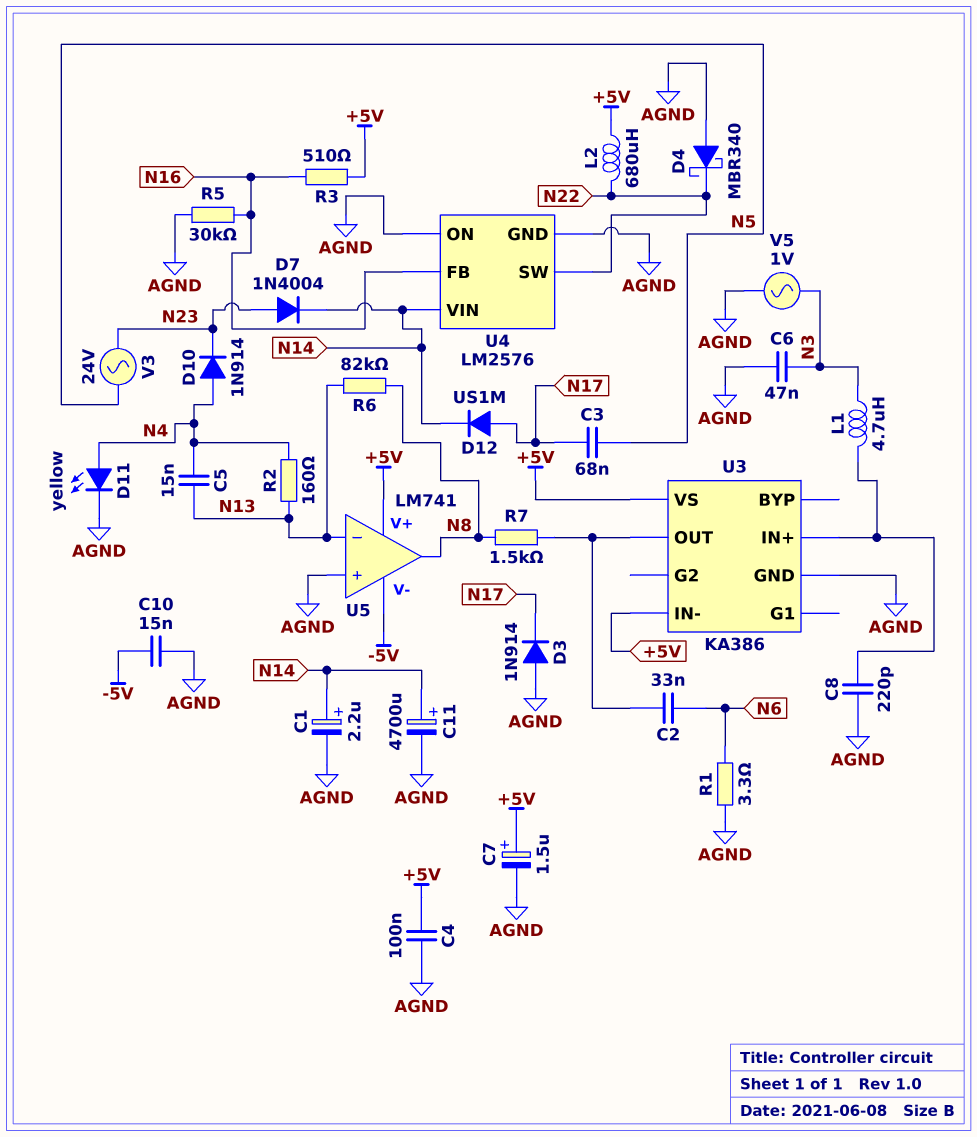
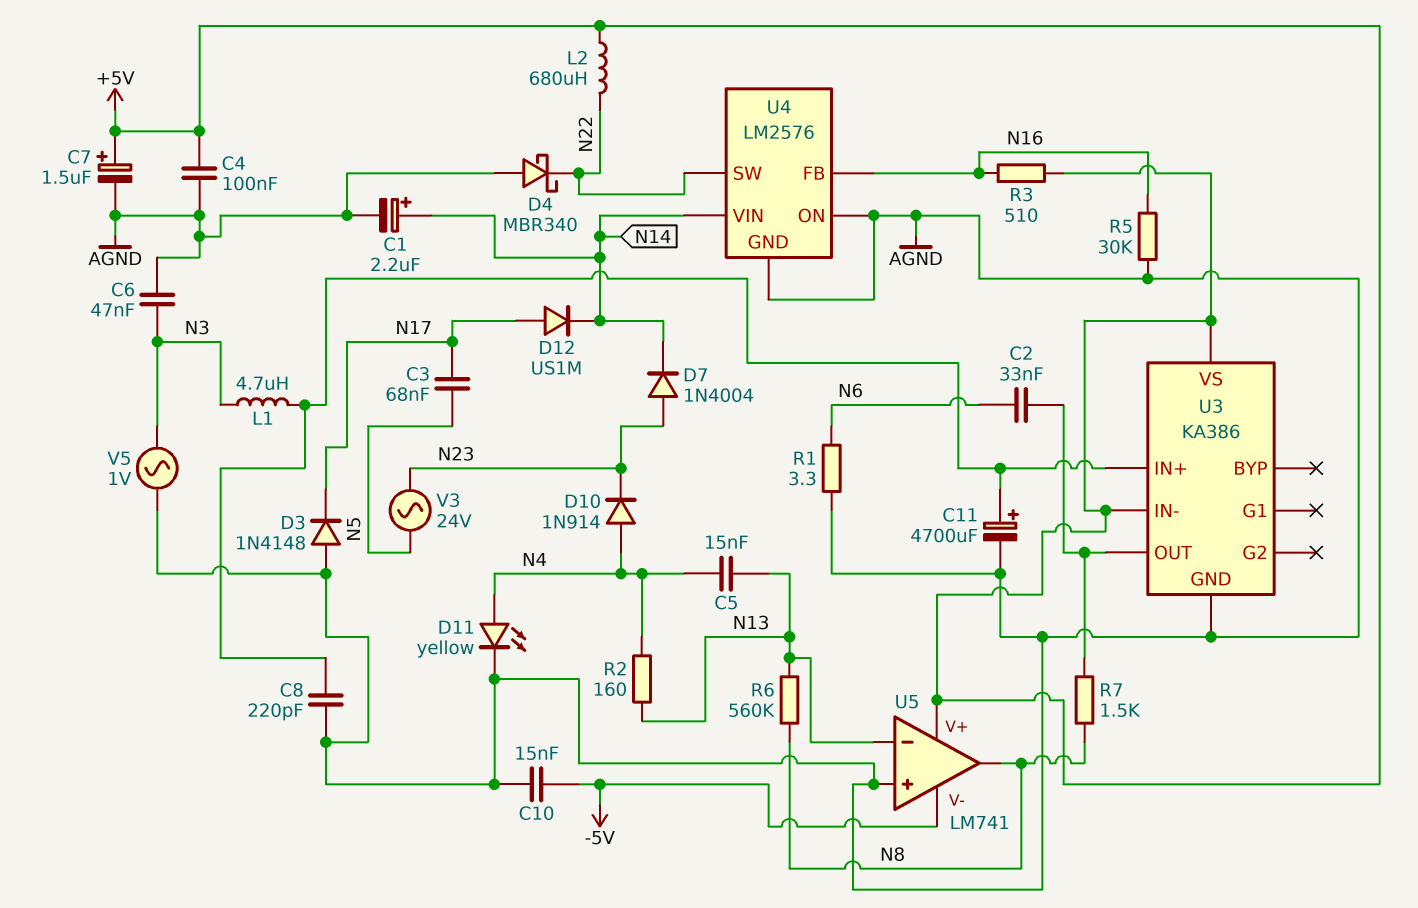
C11: 4700uF (plus N14, minus AGND) -> 4700uF (plus U3/IN+, minus AGND)
D3: diode 1N914 (A AGND, K N17) -> diode 1N4148 (A AGND, K N17)
R6: 82k (N8, N13) -> 560k (N8, N13)

